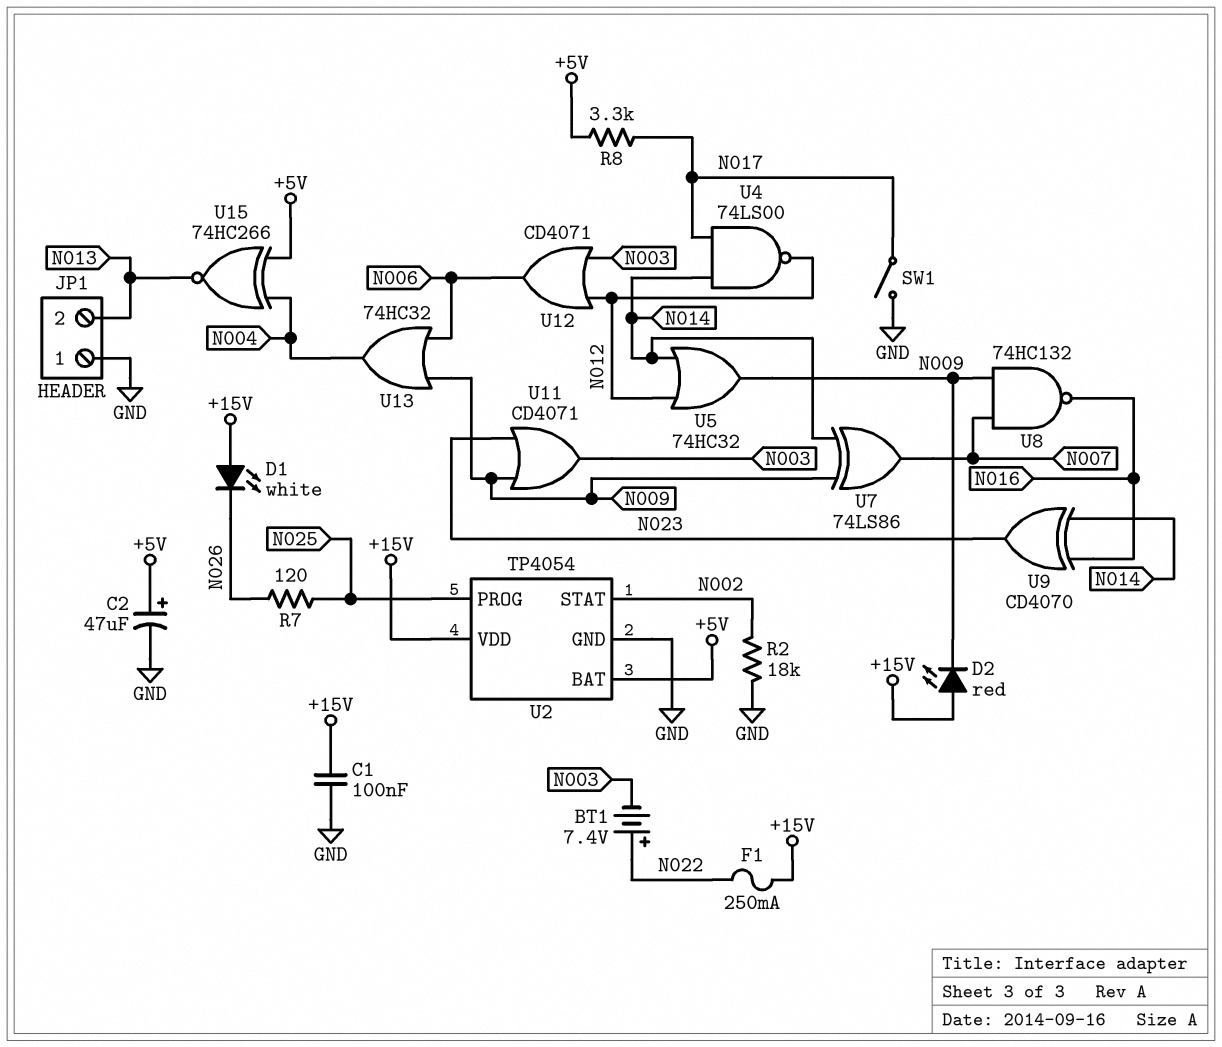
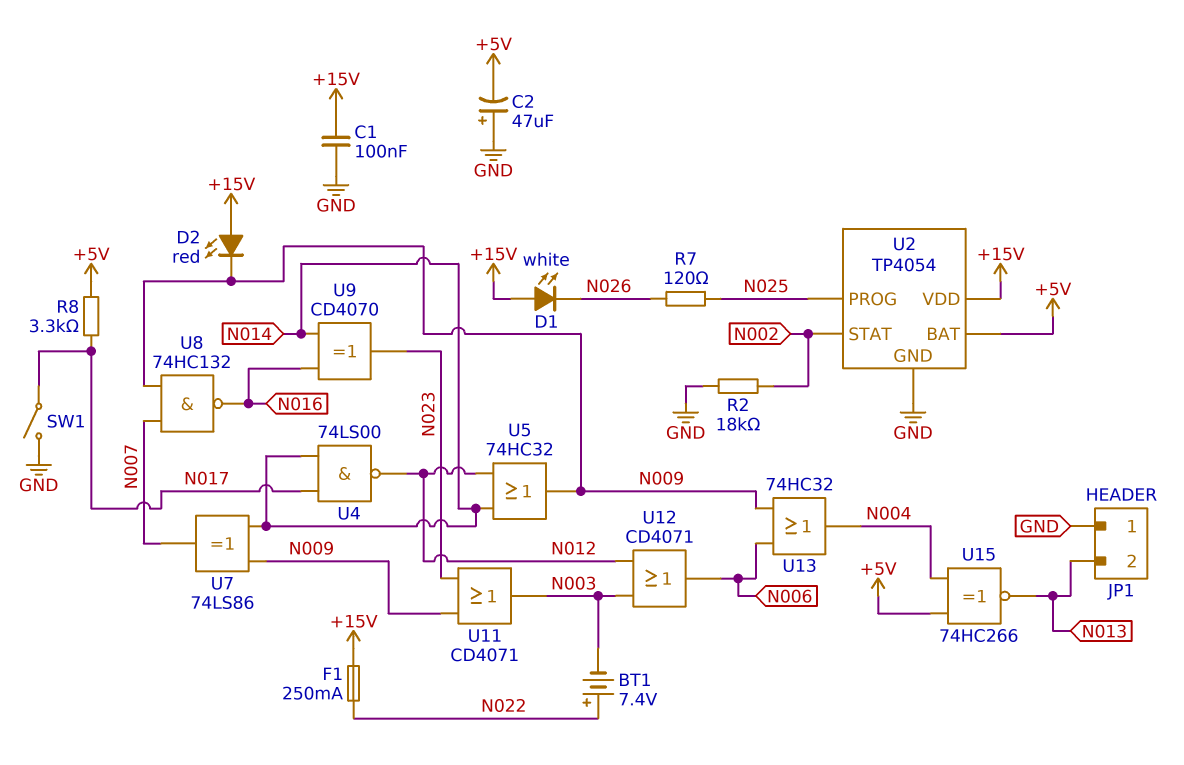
C2: 47uF (plus +5V, minus GND) -> 47uF (plus GND, minus +5V)

